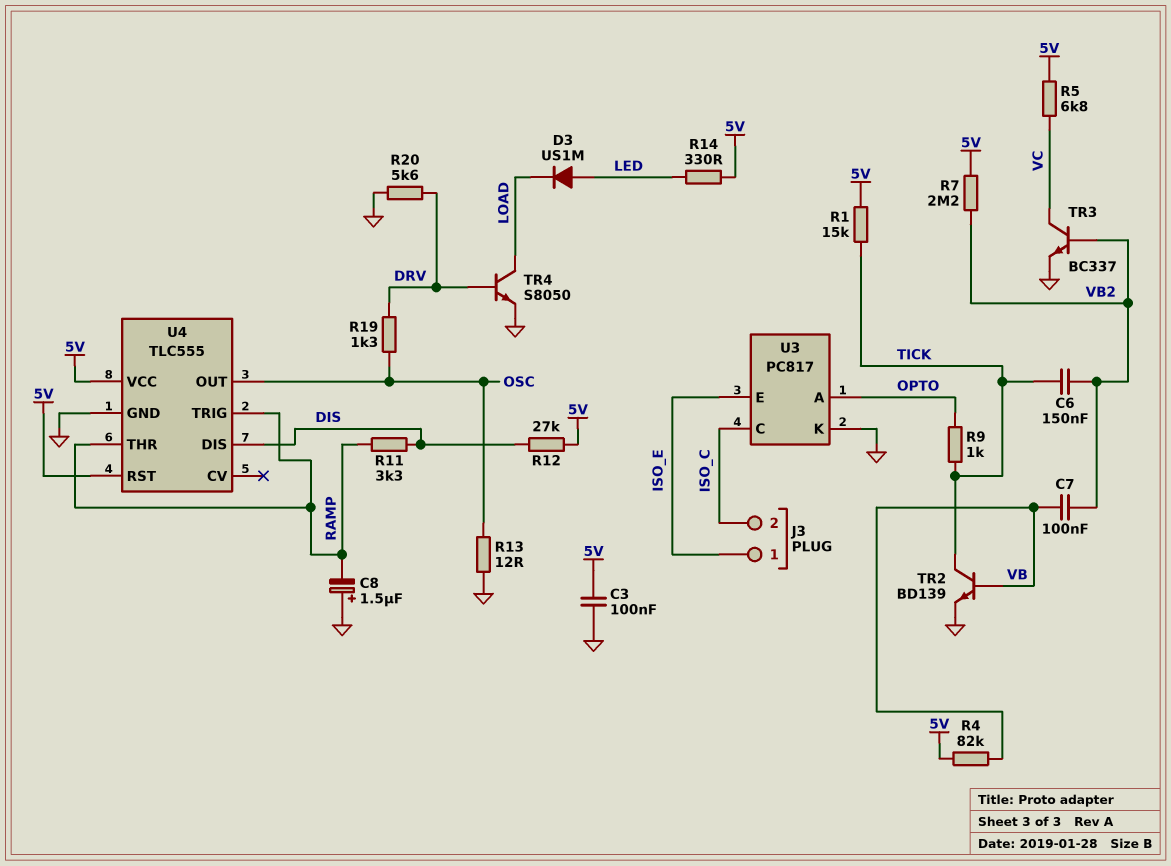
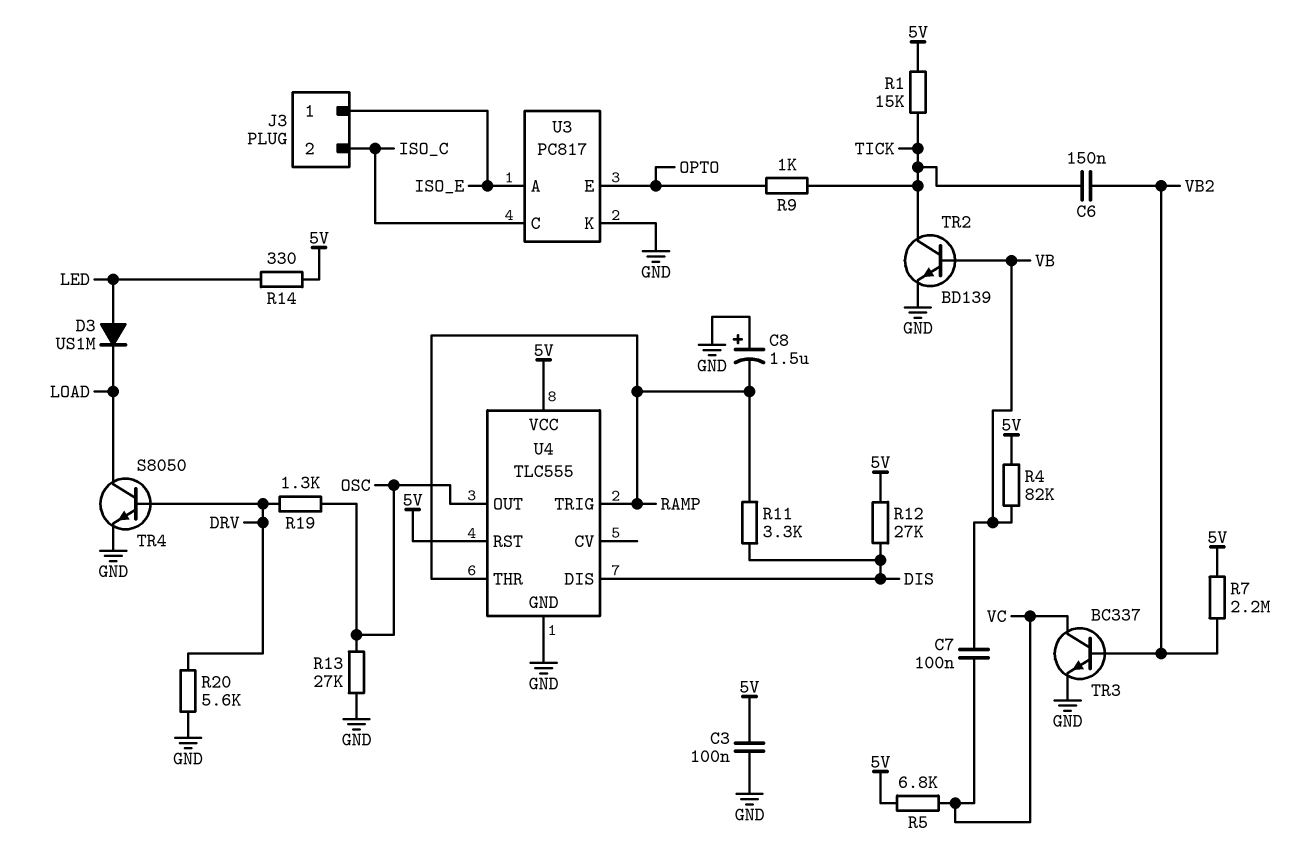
C7: 100nF (VB, VB2) -> 100nF (VB, VC)
R13: 12 (GND, OSC) -> 27k (GND, OSC)
U3 pin A: OPTO -> ISO_E
U3 pin E: ISO_E -> OPTO

